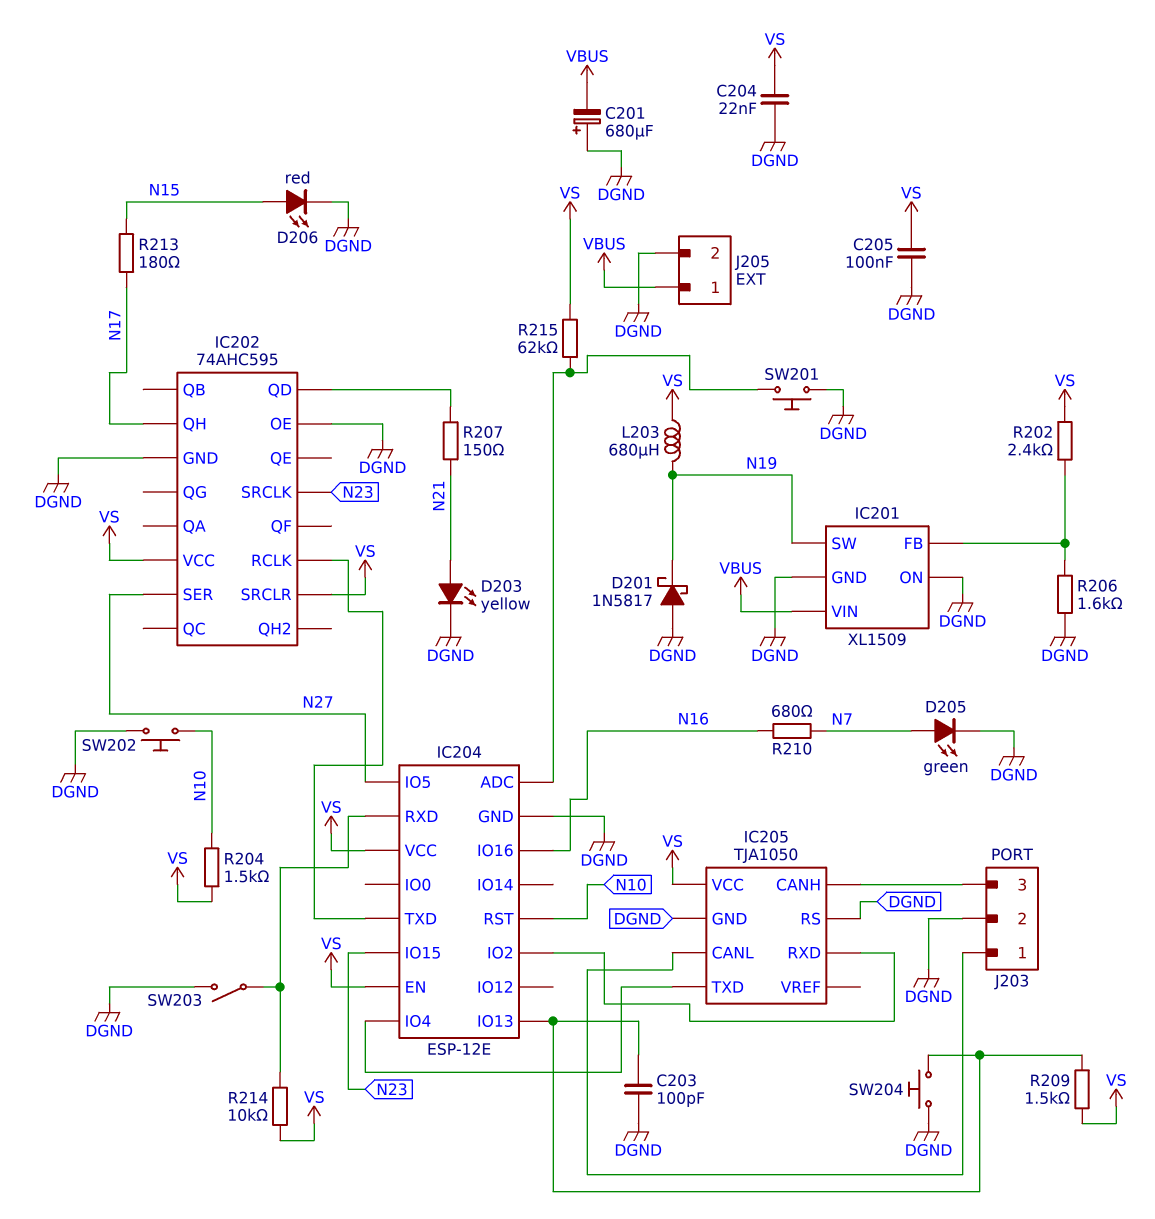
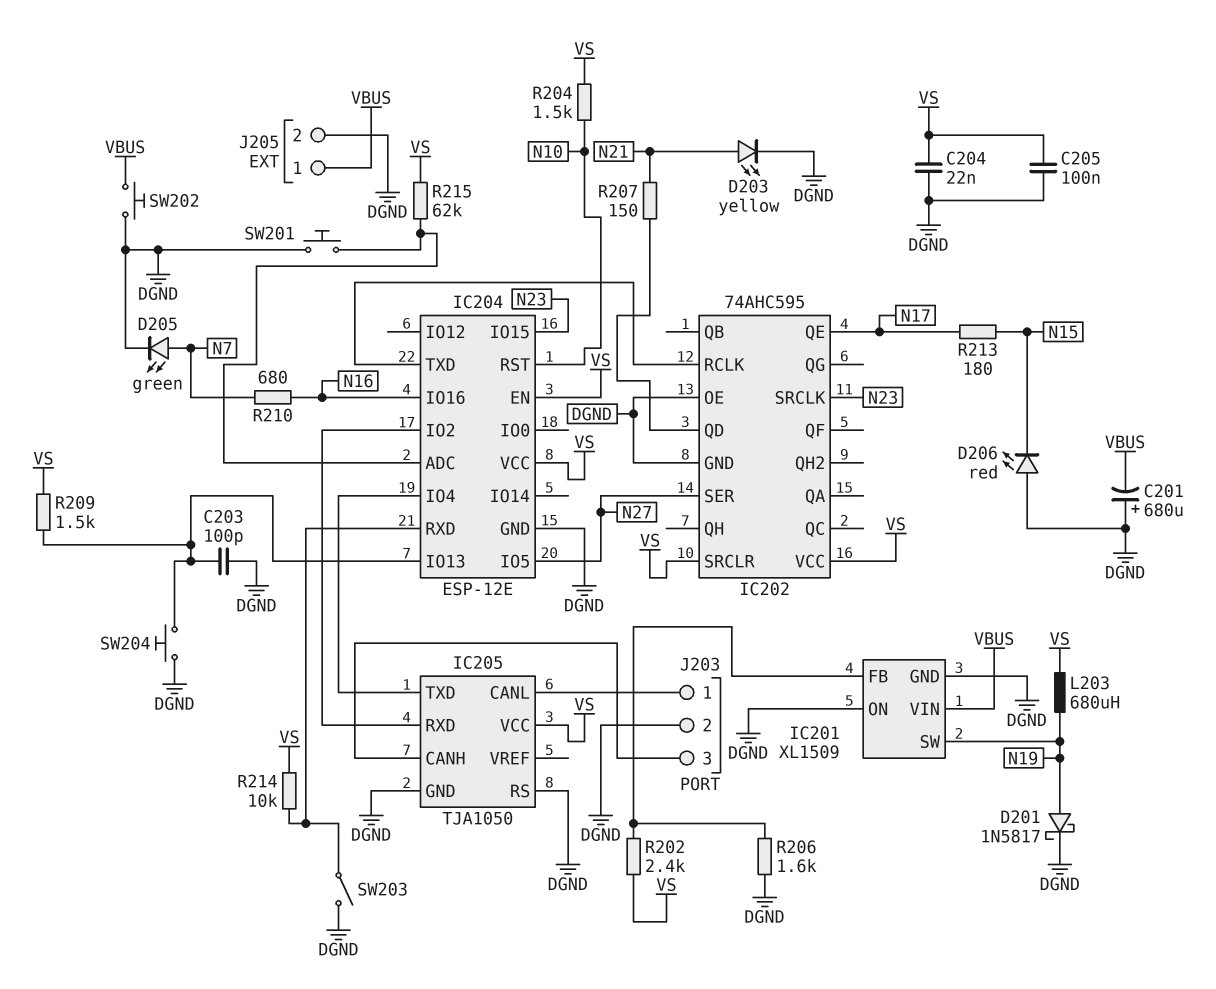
D201: schottky 1N5817 (A DGND, K N19) -> schottky 1N5817 (A N19, K DGND)
D206: LED red (A N15, K DGND) -> LED red (A DGND, K N15)
IC202 pin QE: none -> N17
IC202 pin QH: N17 -> none
SW202: button (DGND, N10) -> button (DGND, VBUS)

